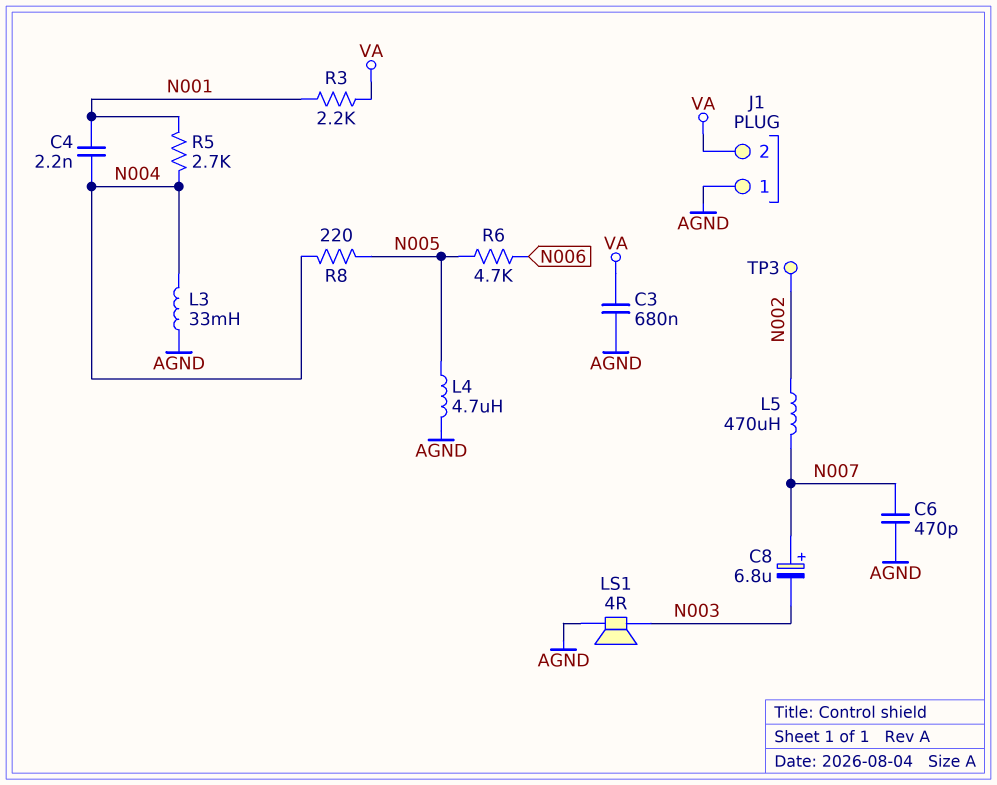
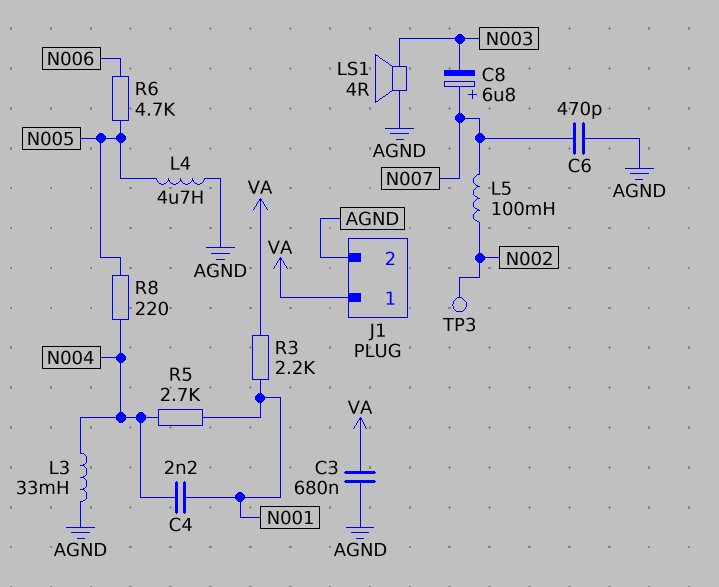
J1 pin 1: AGND -> VA
J1 pin 2: VA -> AGND
L5: 470uH (N002, N007) -> 100mH (N002, N007)

